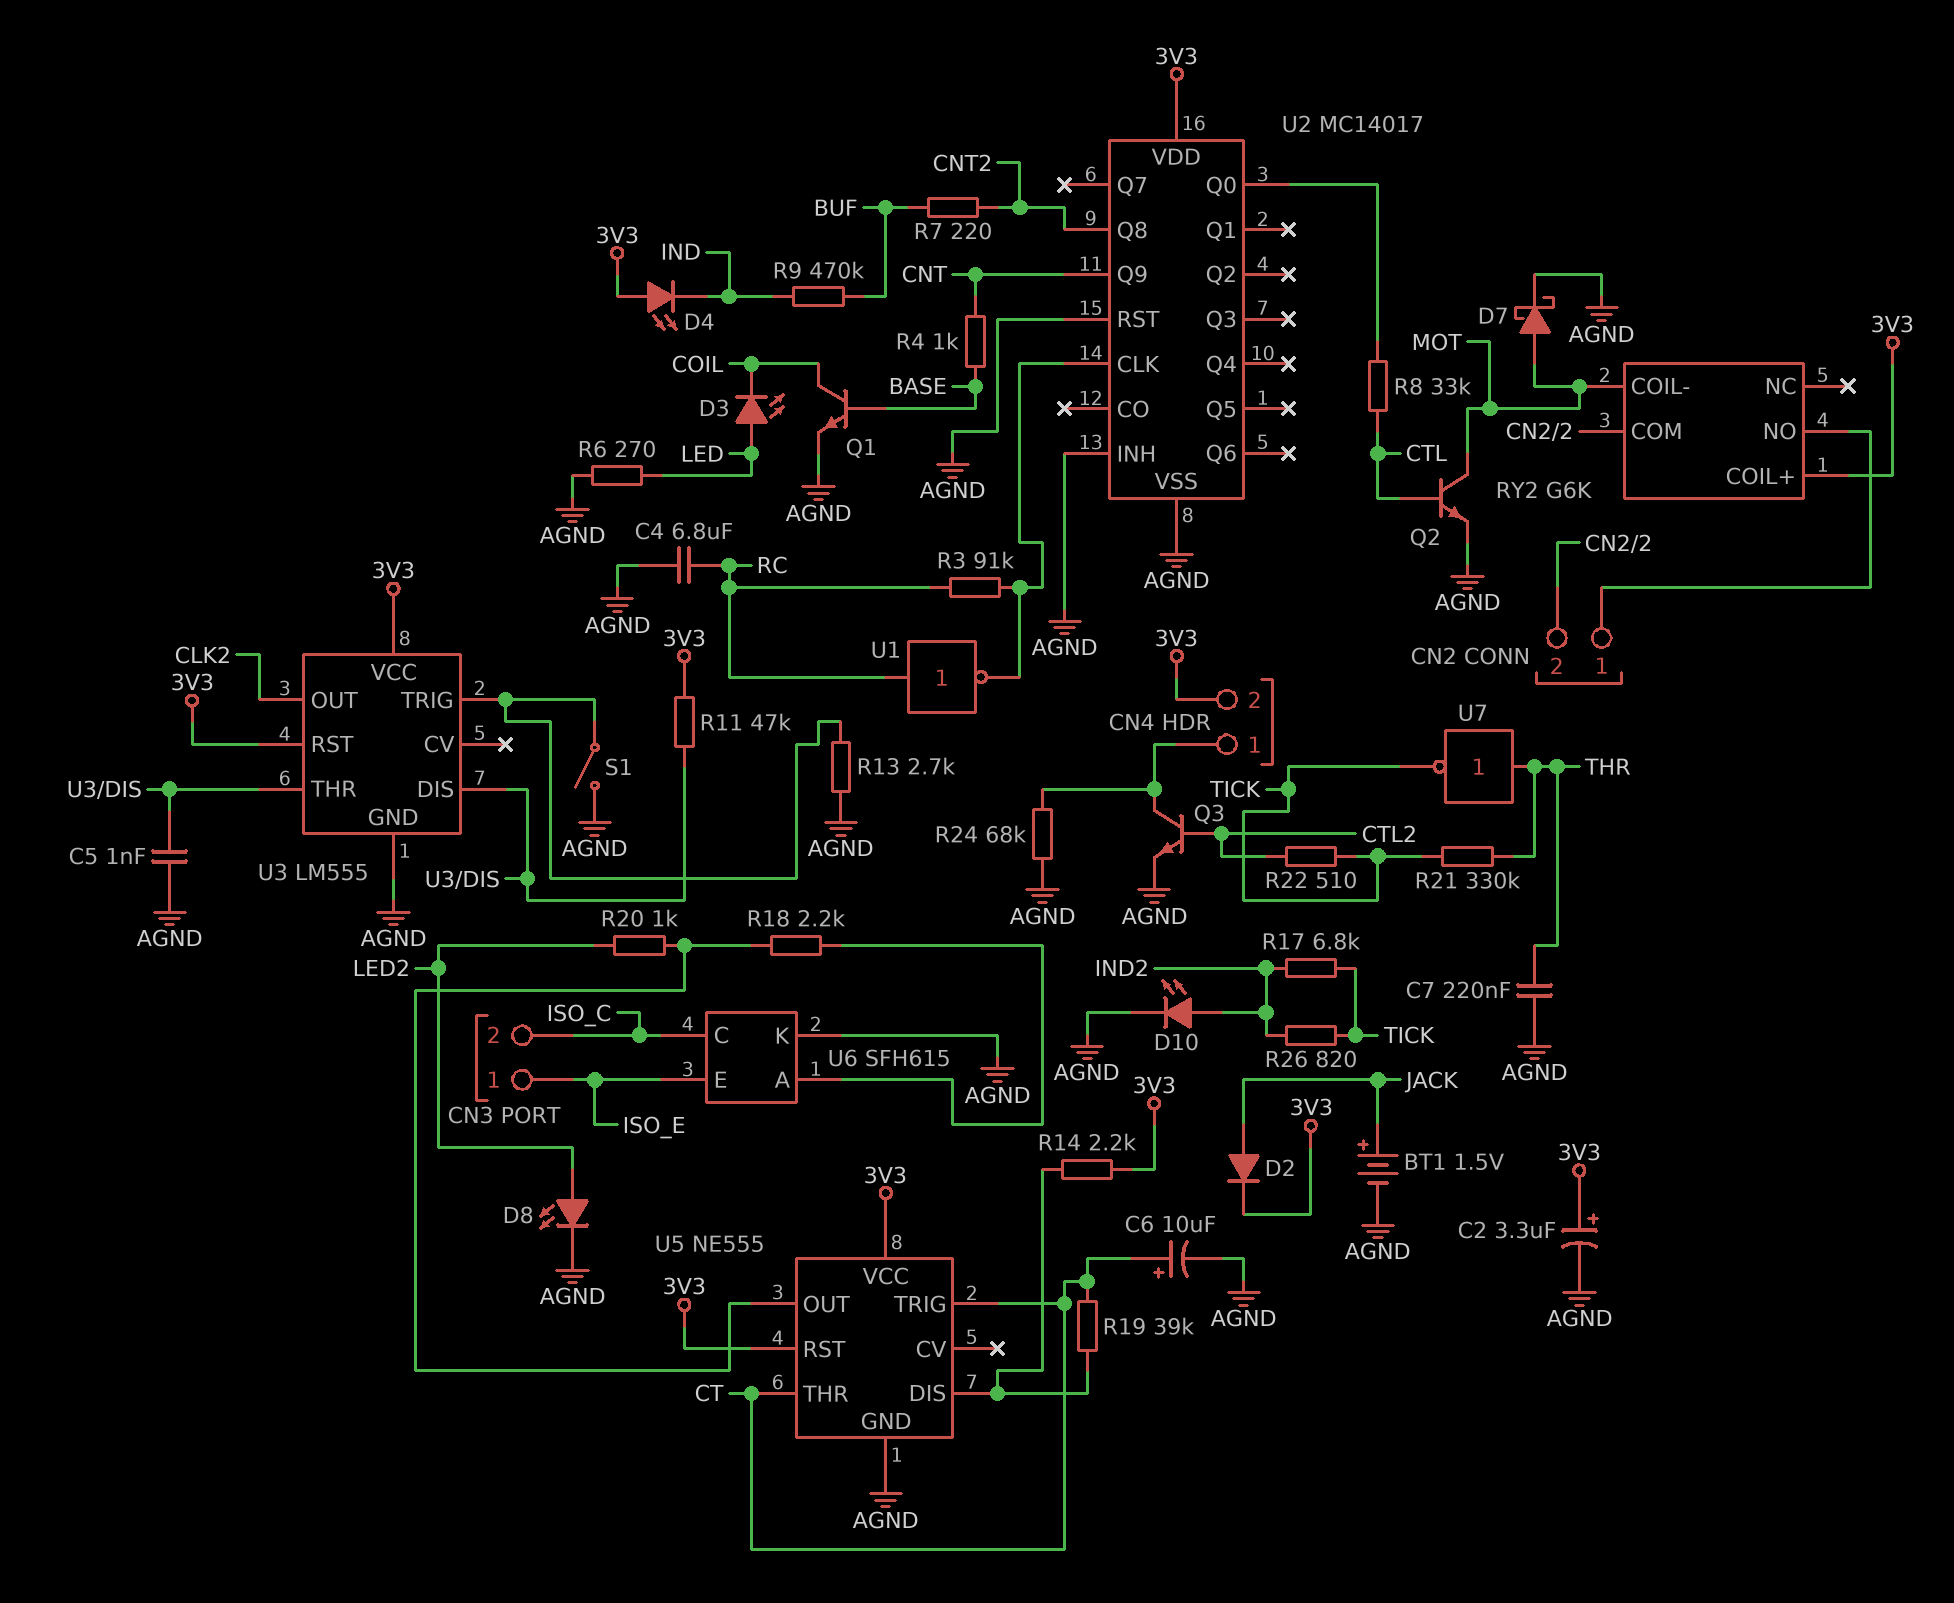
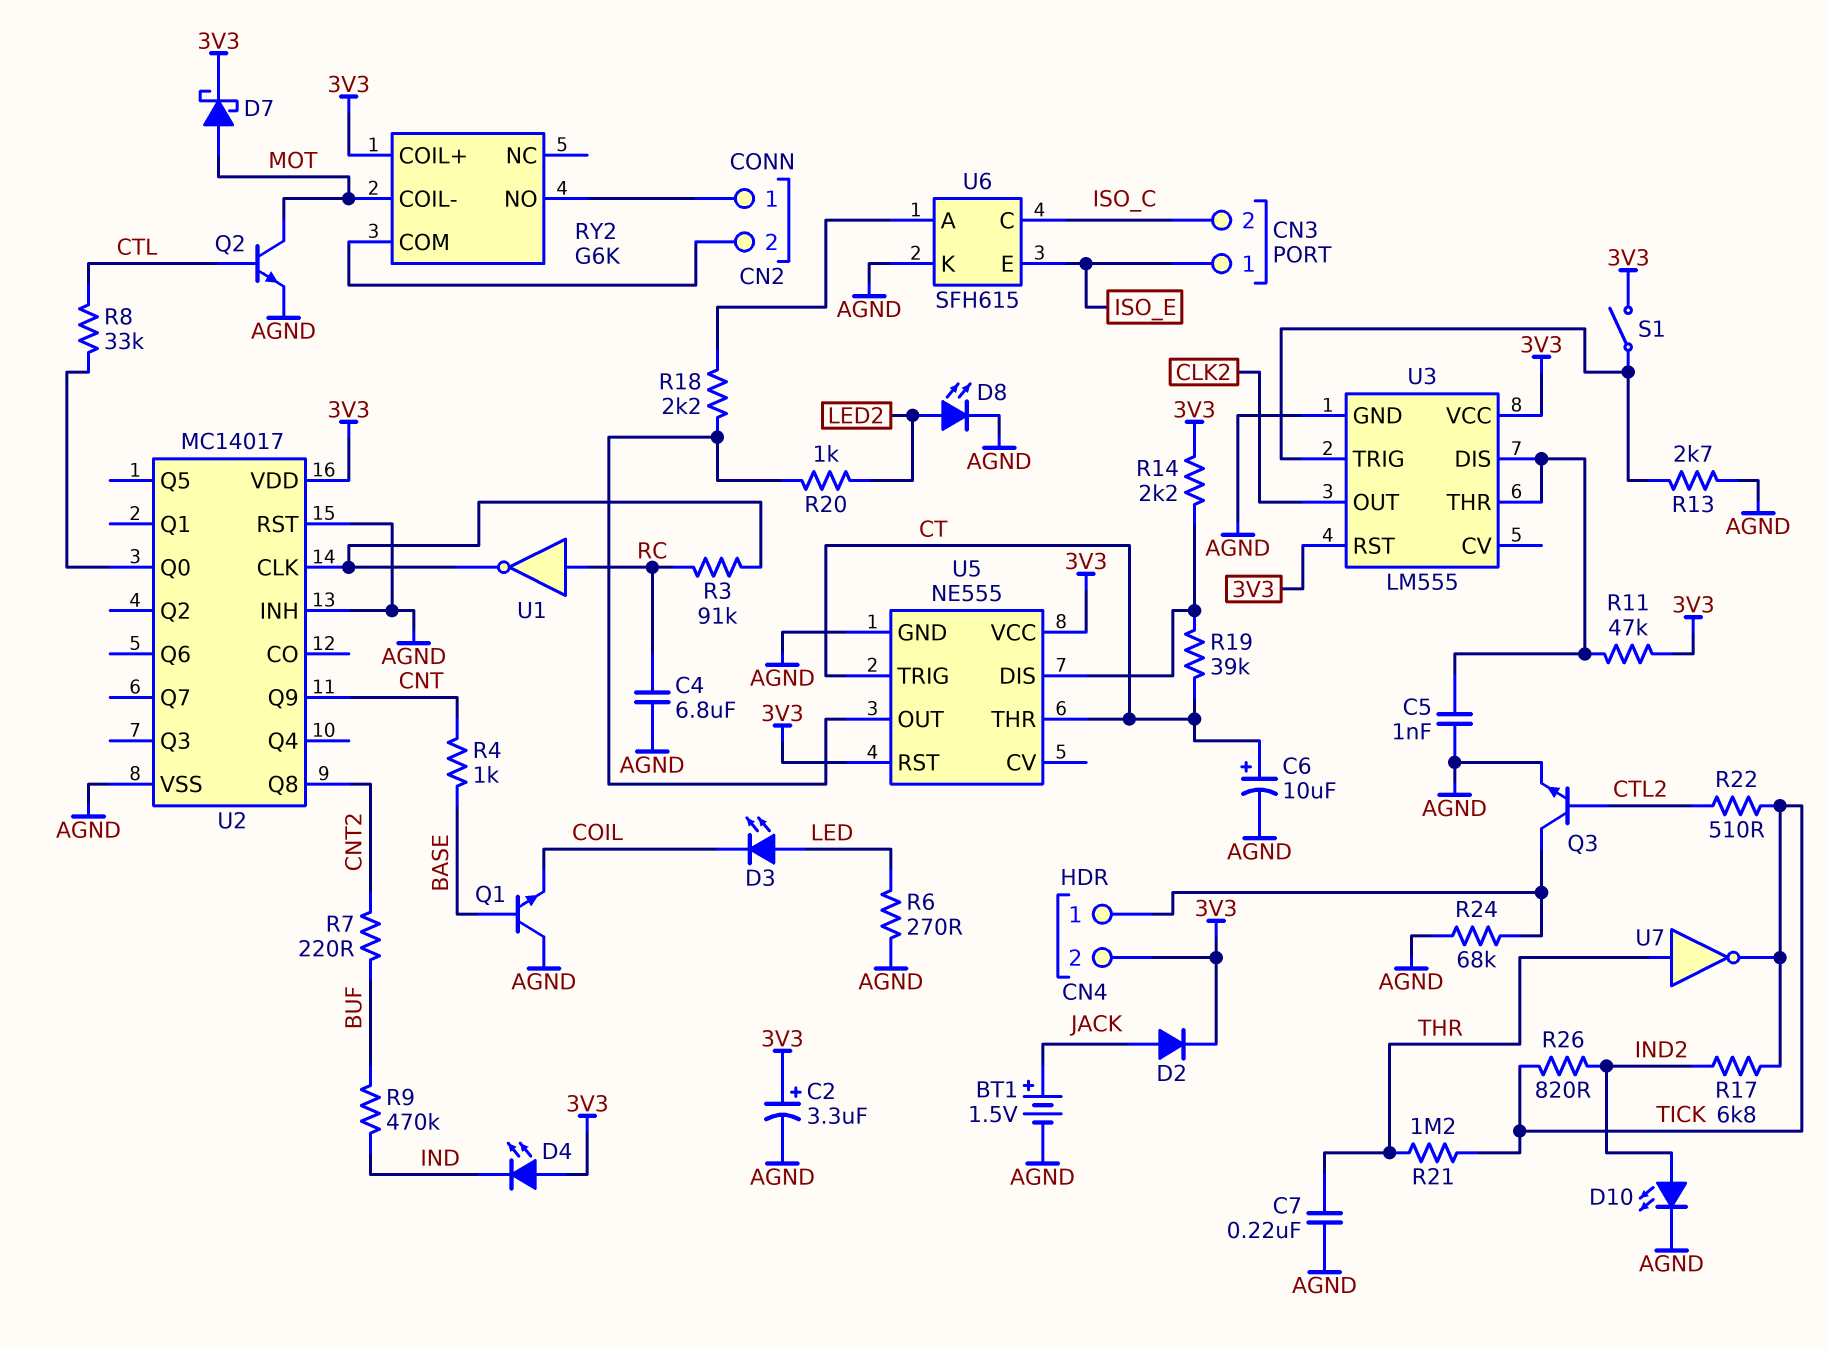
D7: schottky (A MOT, K AGND) -> schottky (A MOT, K 3V3)
Q1: NPN (B BASE, C COIL, E AGND) -> NPN (B BASE, C AGND, E COIL)
R21: 330k (THR, TICK) -> 1.2M (THR, TICK)
S1: switch (AGND, U3/TRIG) -> switch (3V3, U3/TRIG)

